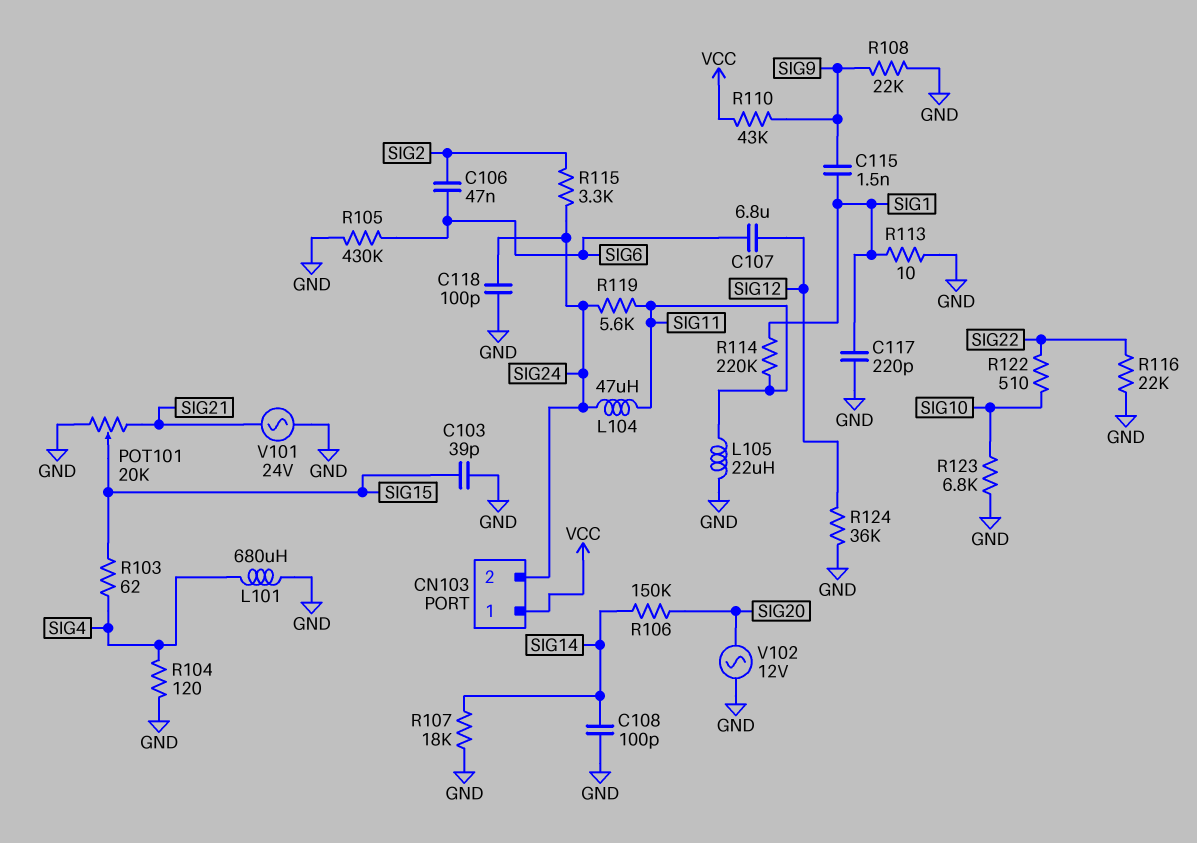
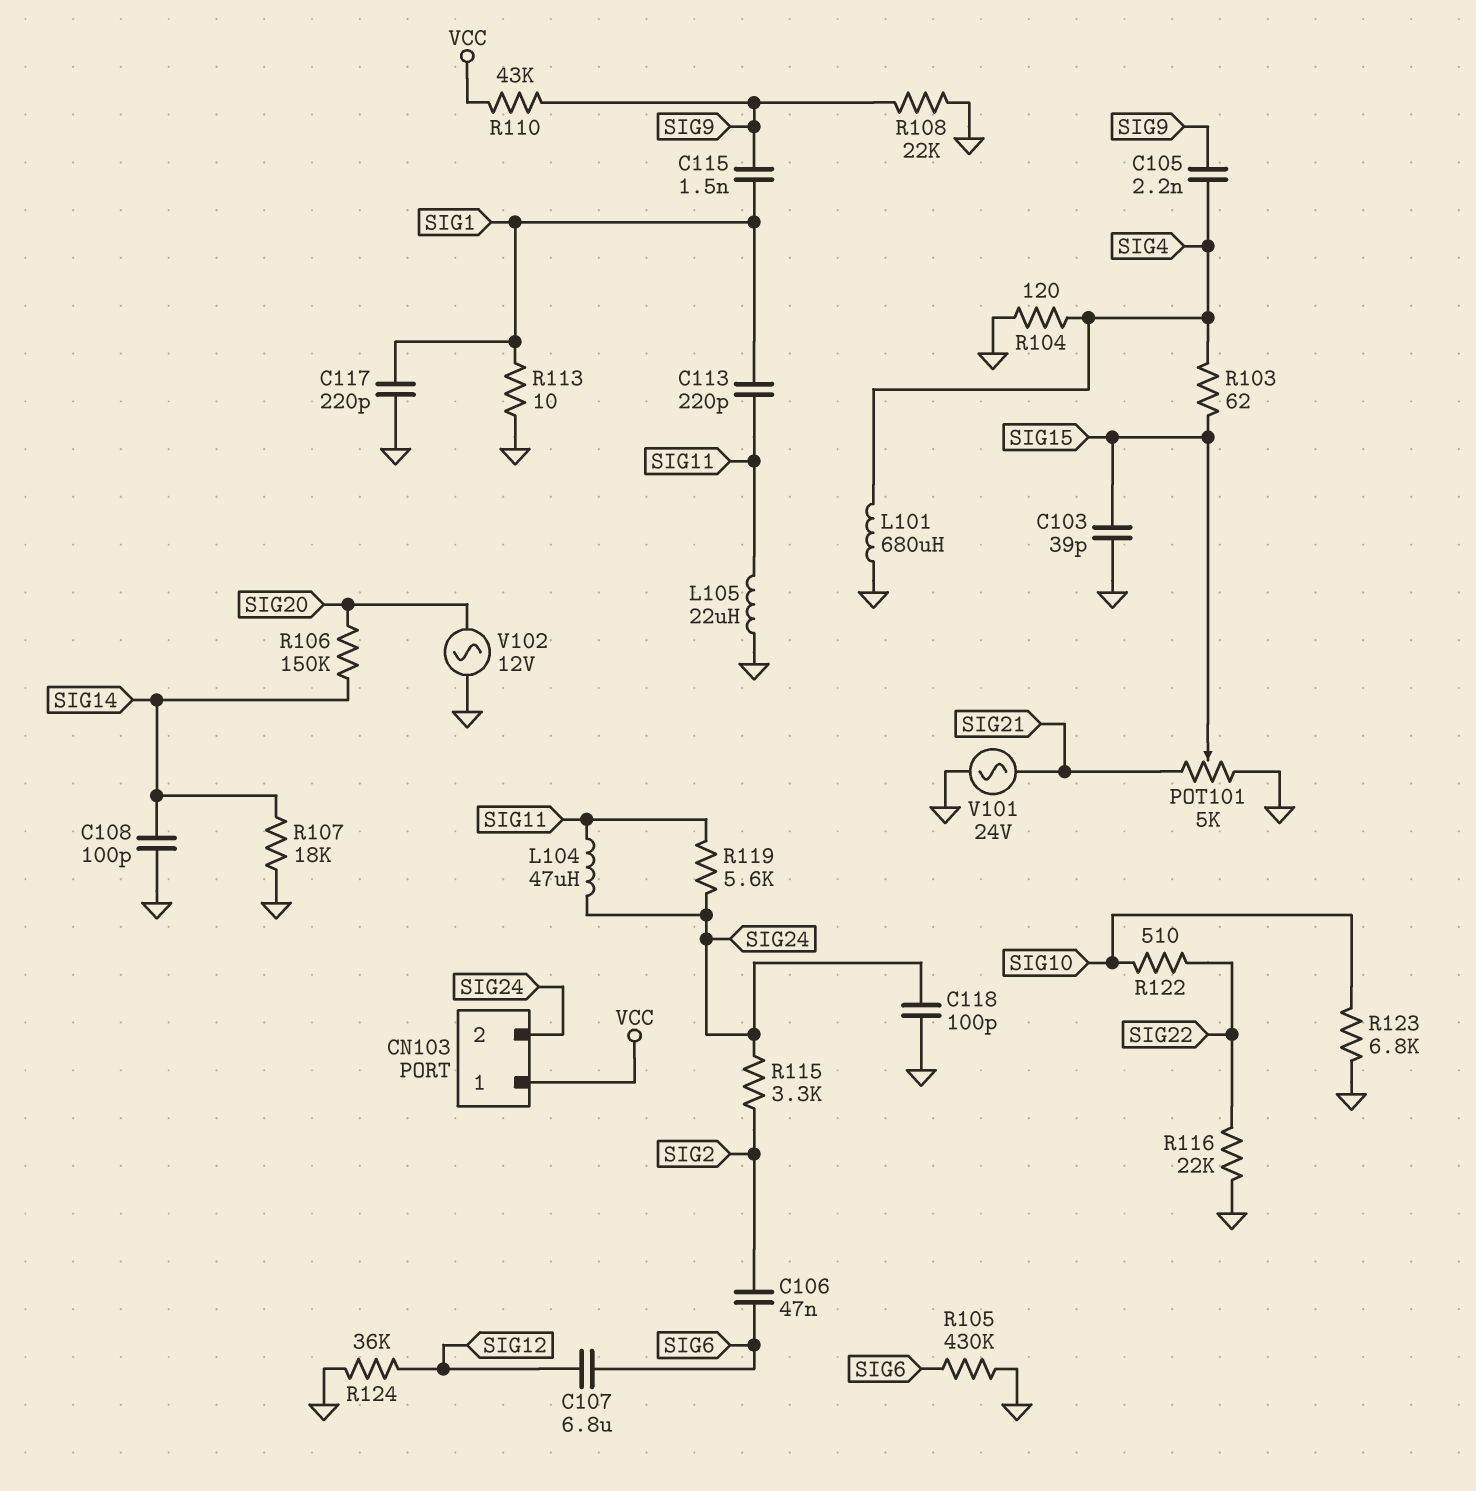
C105: none -> 2.2nF (SIG4, SIG9)
C113: none -> 220pF (SIG1, SIG11)
POT101: 20k (GND, SIG21, wiper SIG15) -> 5k (GND, SIG21, wiper SIG15)
R114: 220k (SIG1, SIG11) -> none

